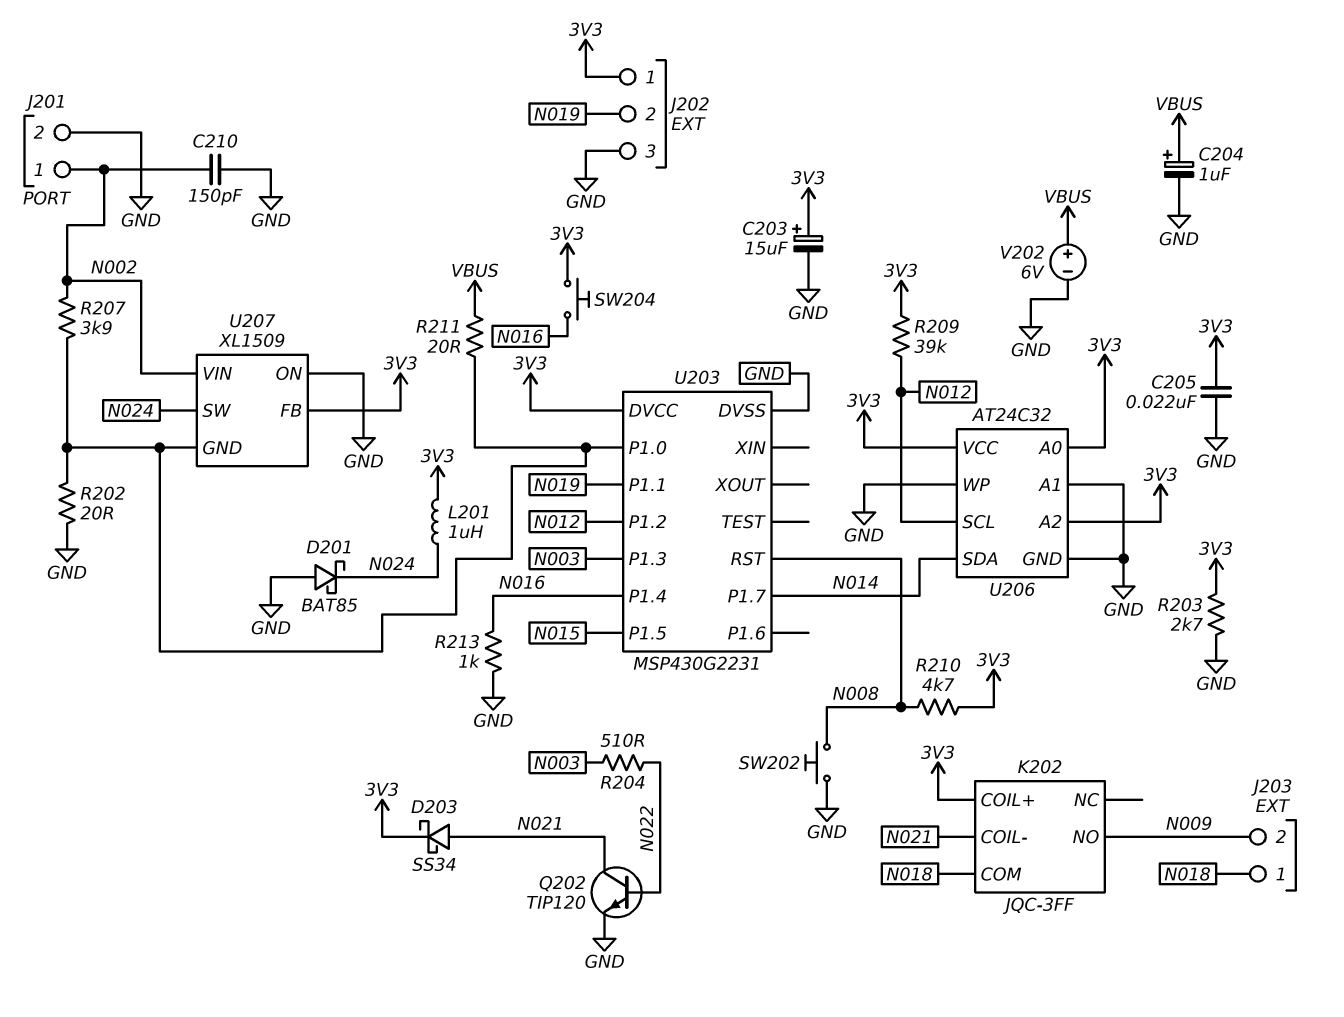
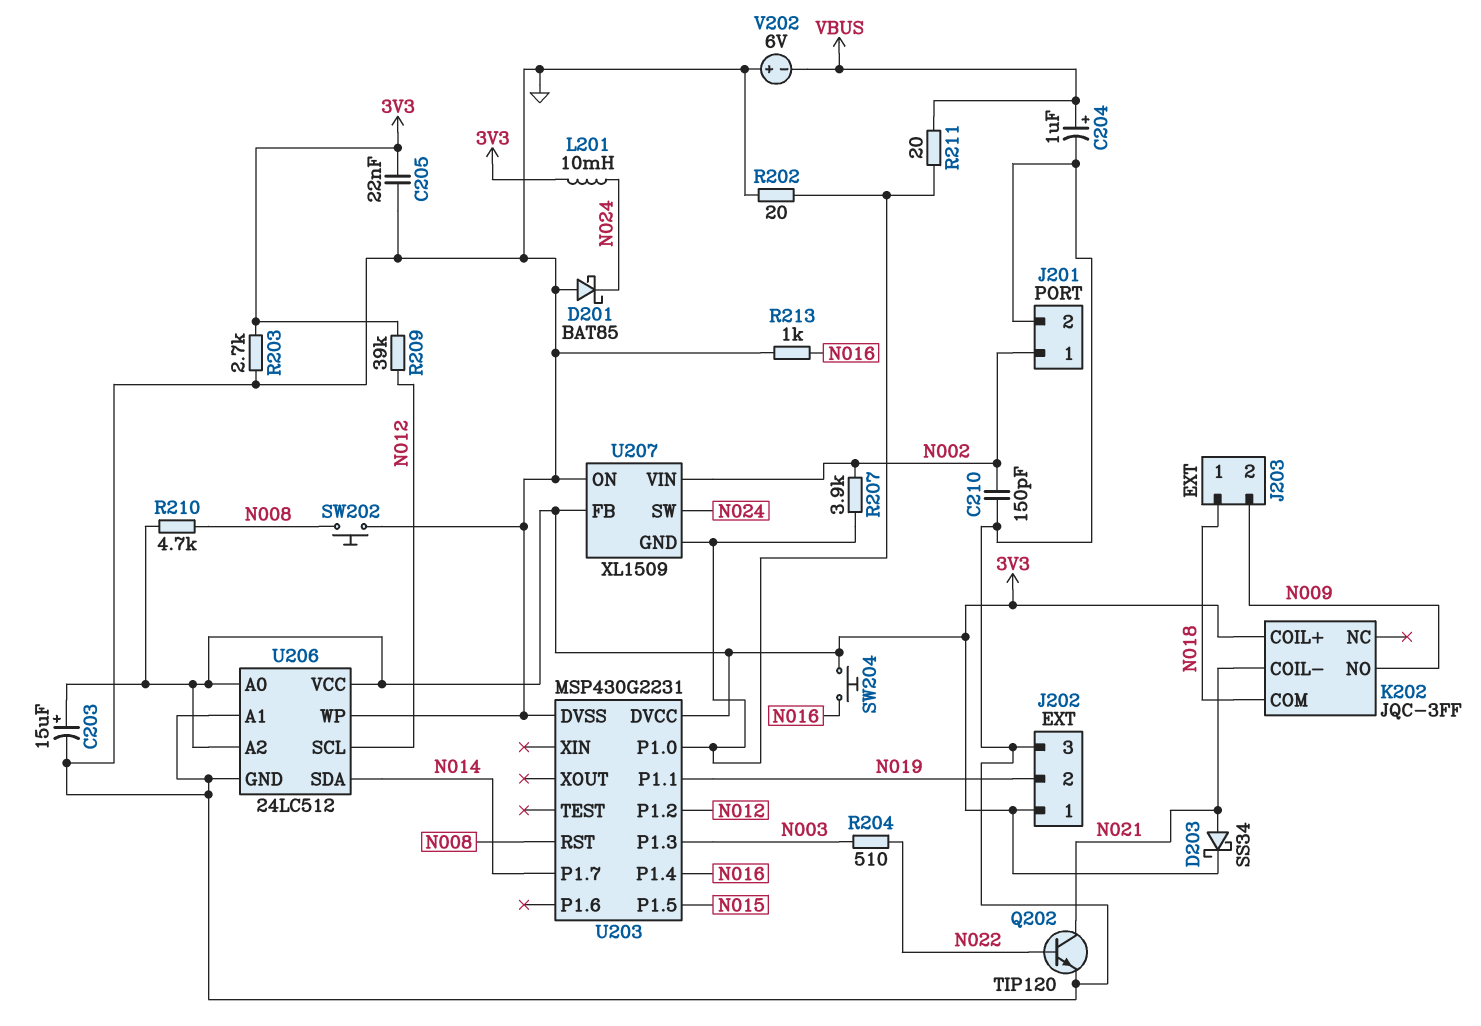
L201: 1uH (3V3, N024) -> 10mH (3V3, N024)
U206: AT24C32 -> 24LC512
V202: 6V (plus VBUS, minus GND) -> 6V (plus GND, minus VBUS)

